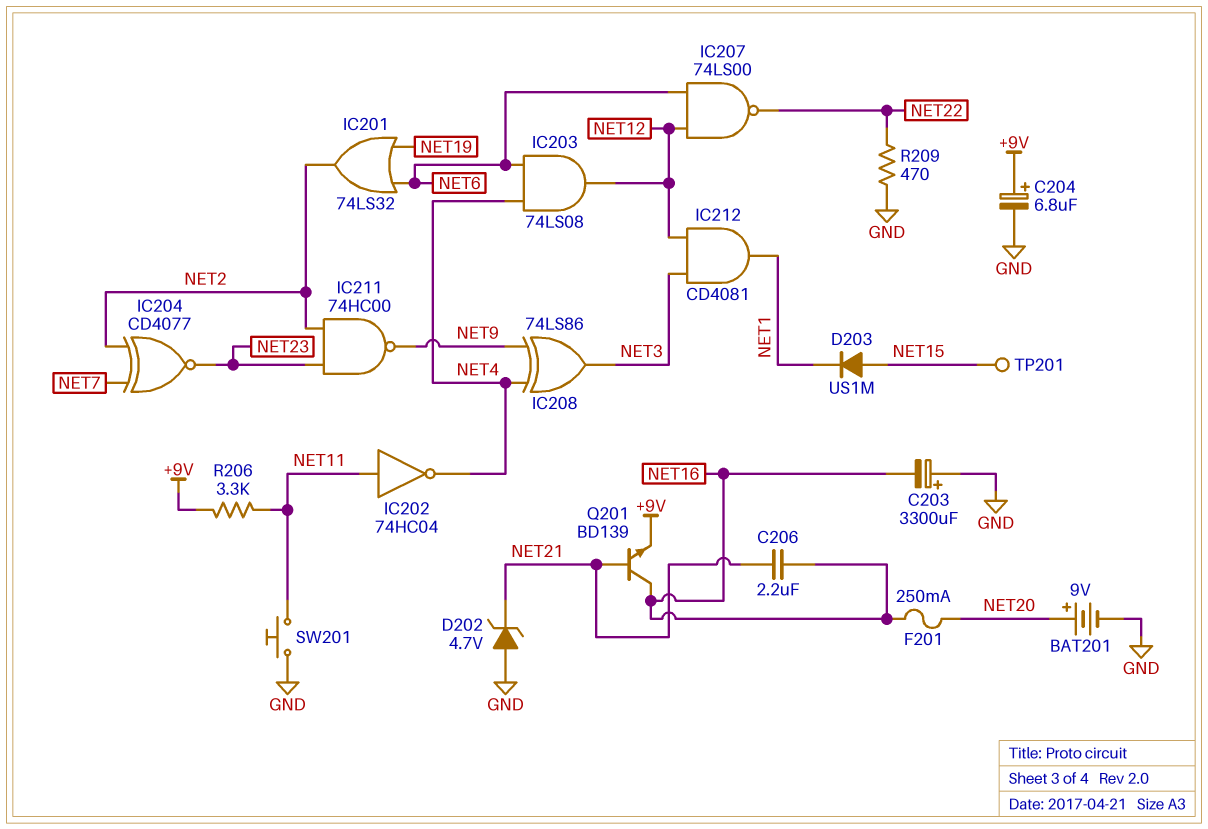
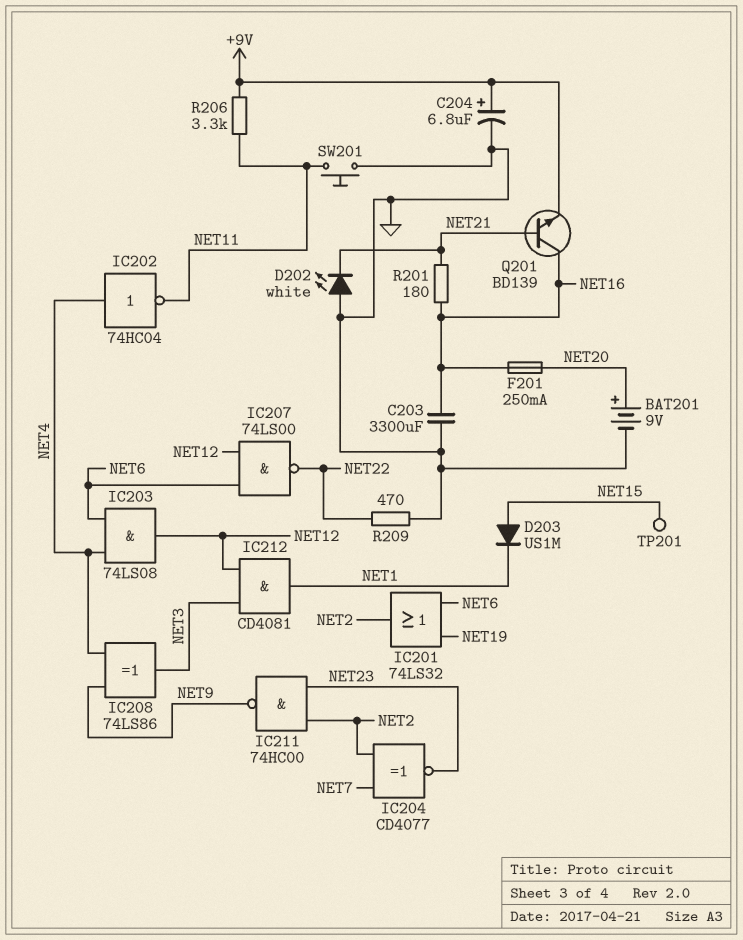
C203: 3300uF (plus GND, minus NET16) -> 3300uF (GND, NET16)
C206: 2.2uF (NET16, NET21) -> none
D202: zener 4.7V (A GND, K NET21) -> LED white (A GND, K NET21)
IC202: NOT 74HC04 (in NET11, out NET4) -> NOT 74HC04 (in NET4, out NET11)
R201: none -> 180 (NET16, NET21)

